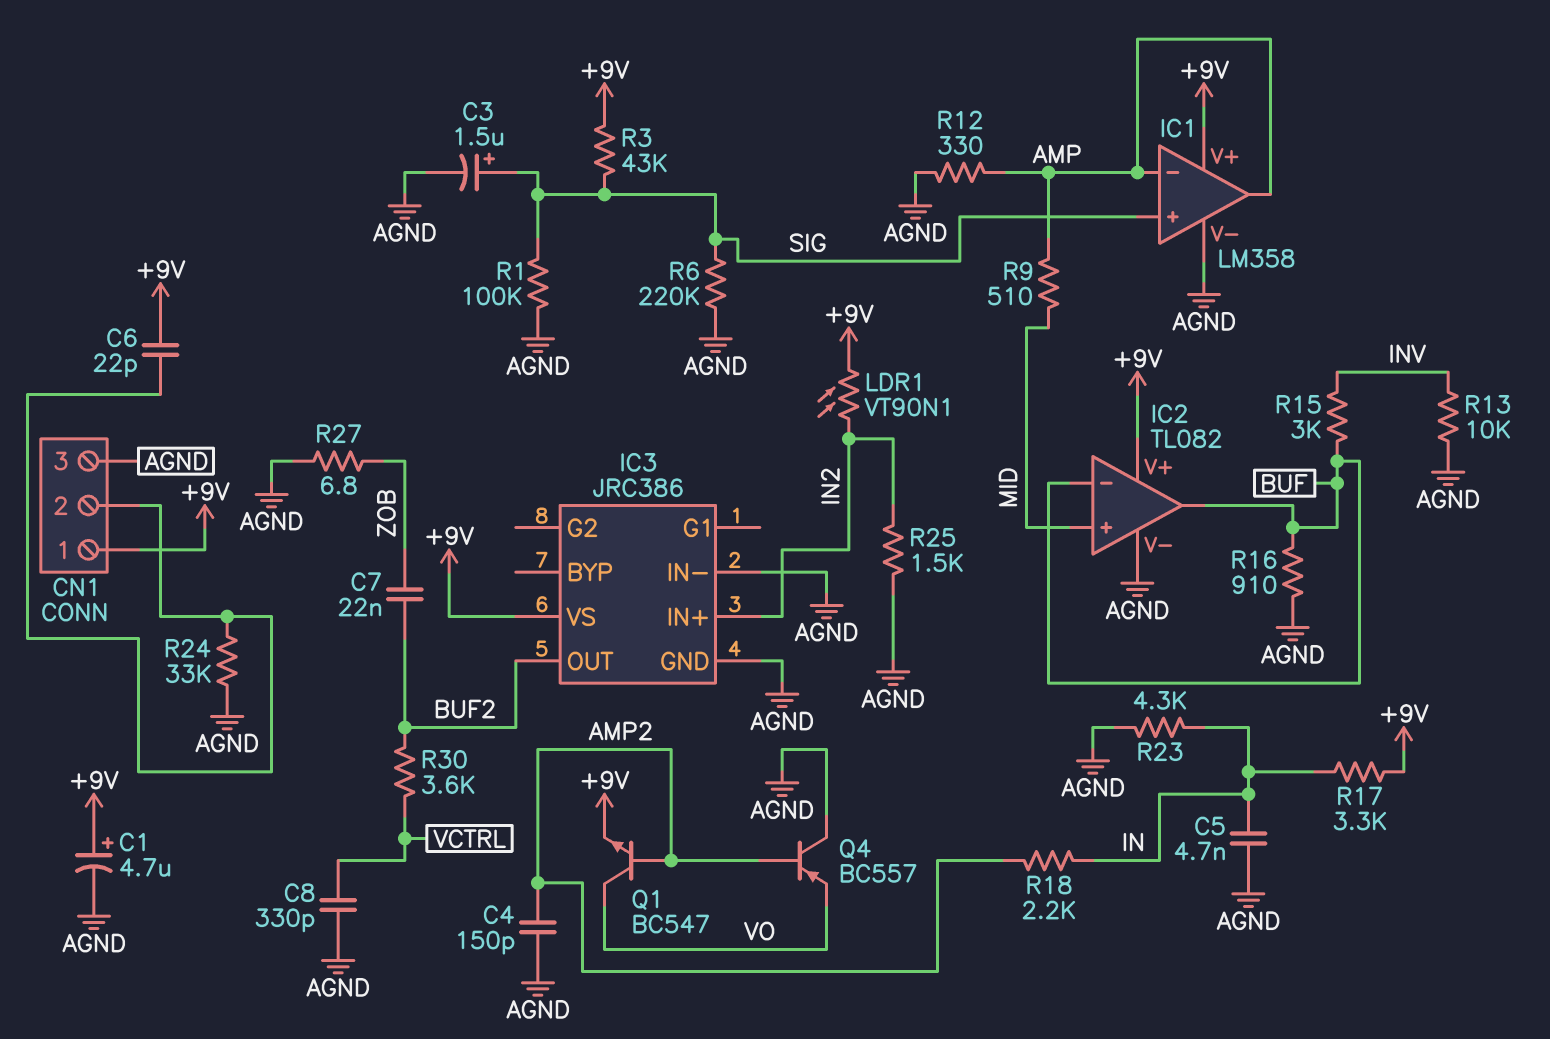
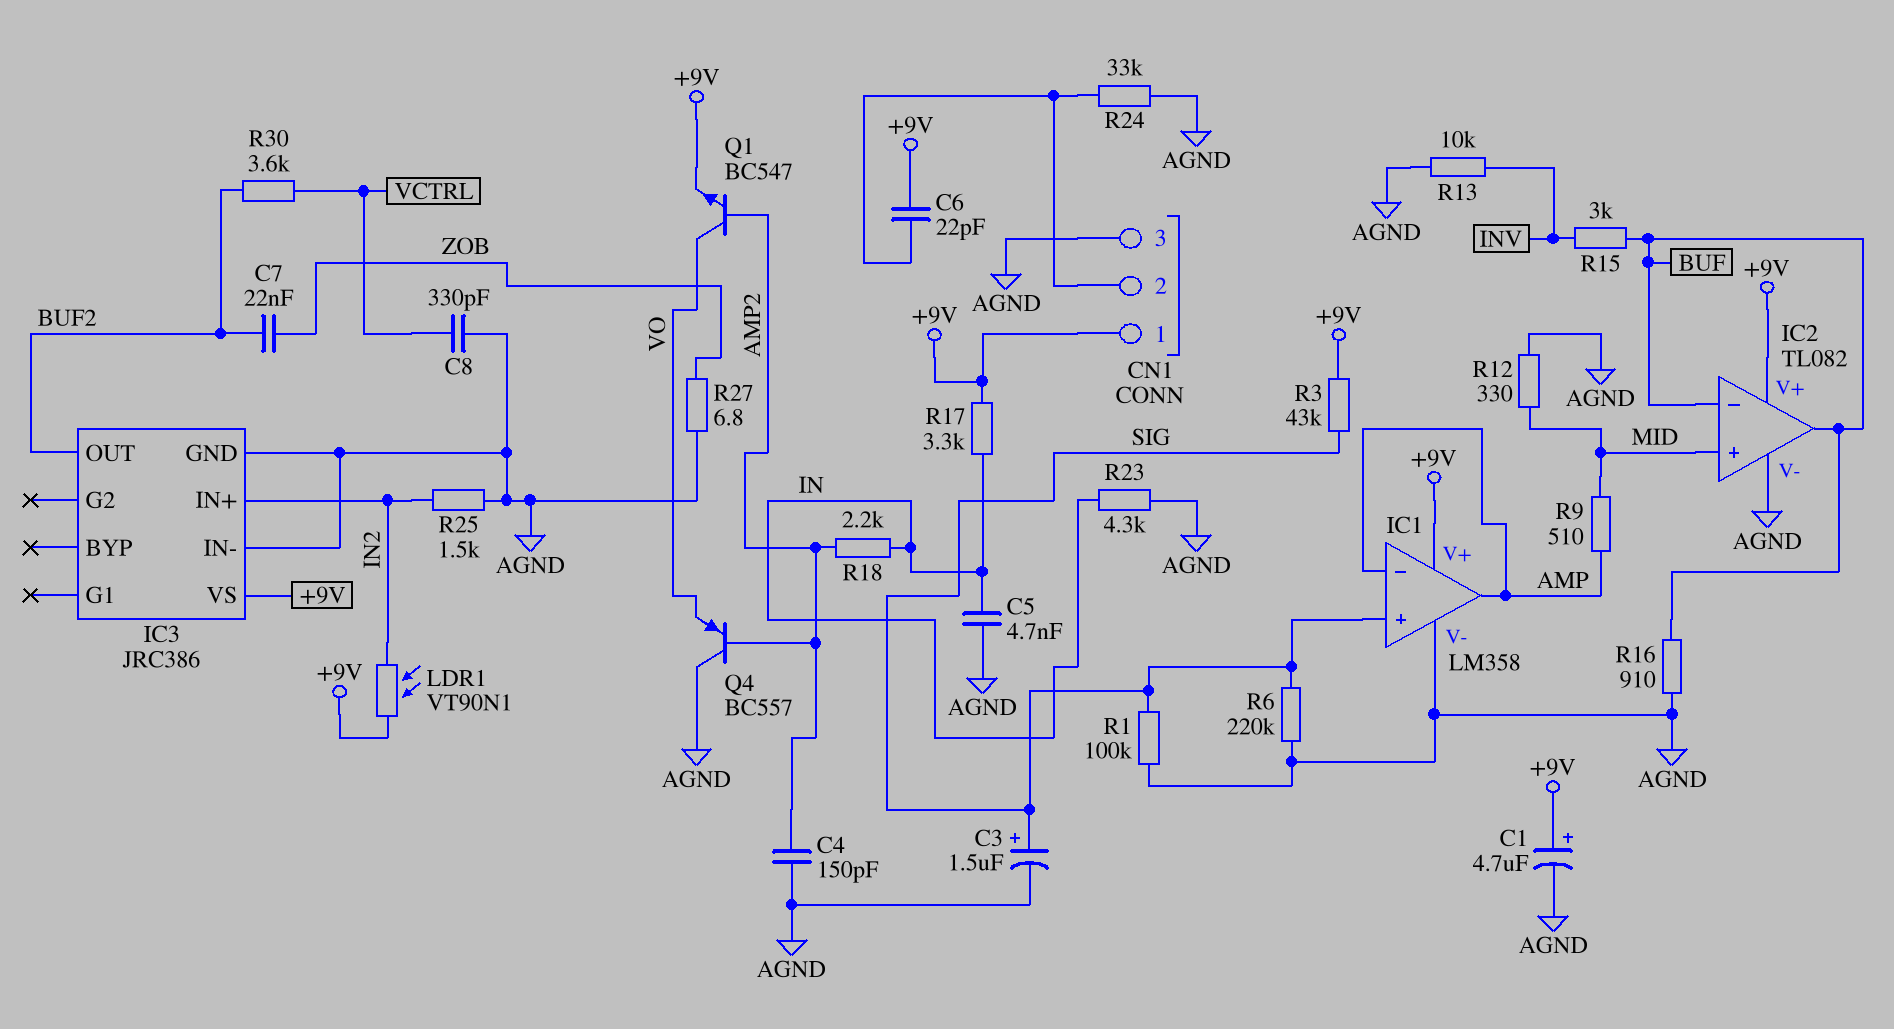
R12: 330 (AGND, AMP) -> 330 (AGND, MID)

